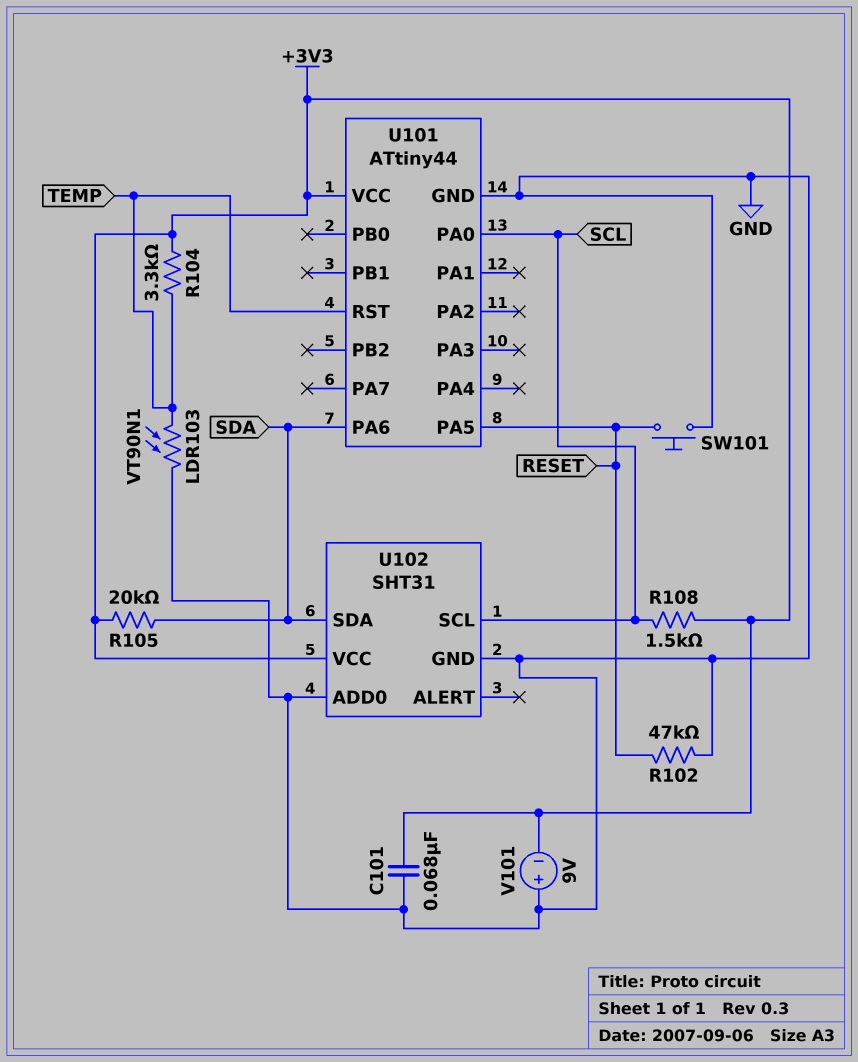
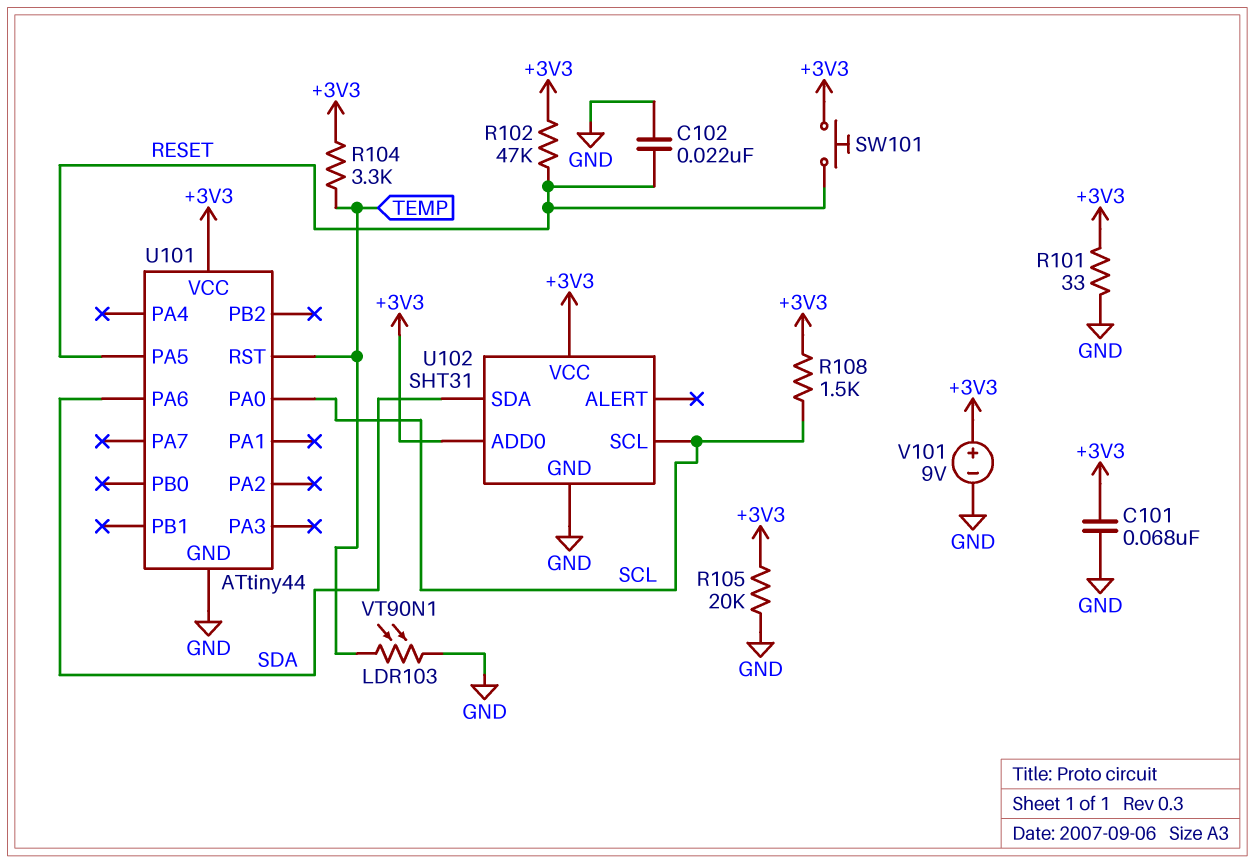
C102: none -> 22nF (GND, RESET)
R101: none -> 33 (+3V3, GND)
R102: 47k (GND, RESET) -> 47k (+3V3, RESET)
R105: 20k (+3V3, SDA) -> 20k (+3V3, GND)
SW101: button (GND, RESET) -> button (+3V3, RESET)
U102 pin ADD0: GND -> +3V3
V101: 9V (plus GND, minus +3V3) -> 9V (plus +3V3, minus GND)

